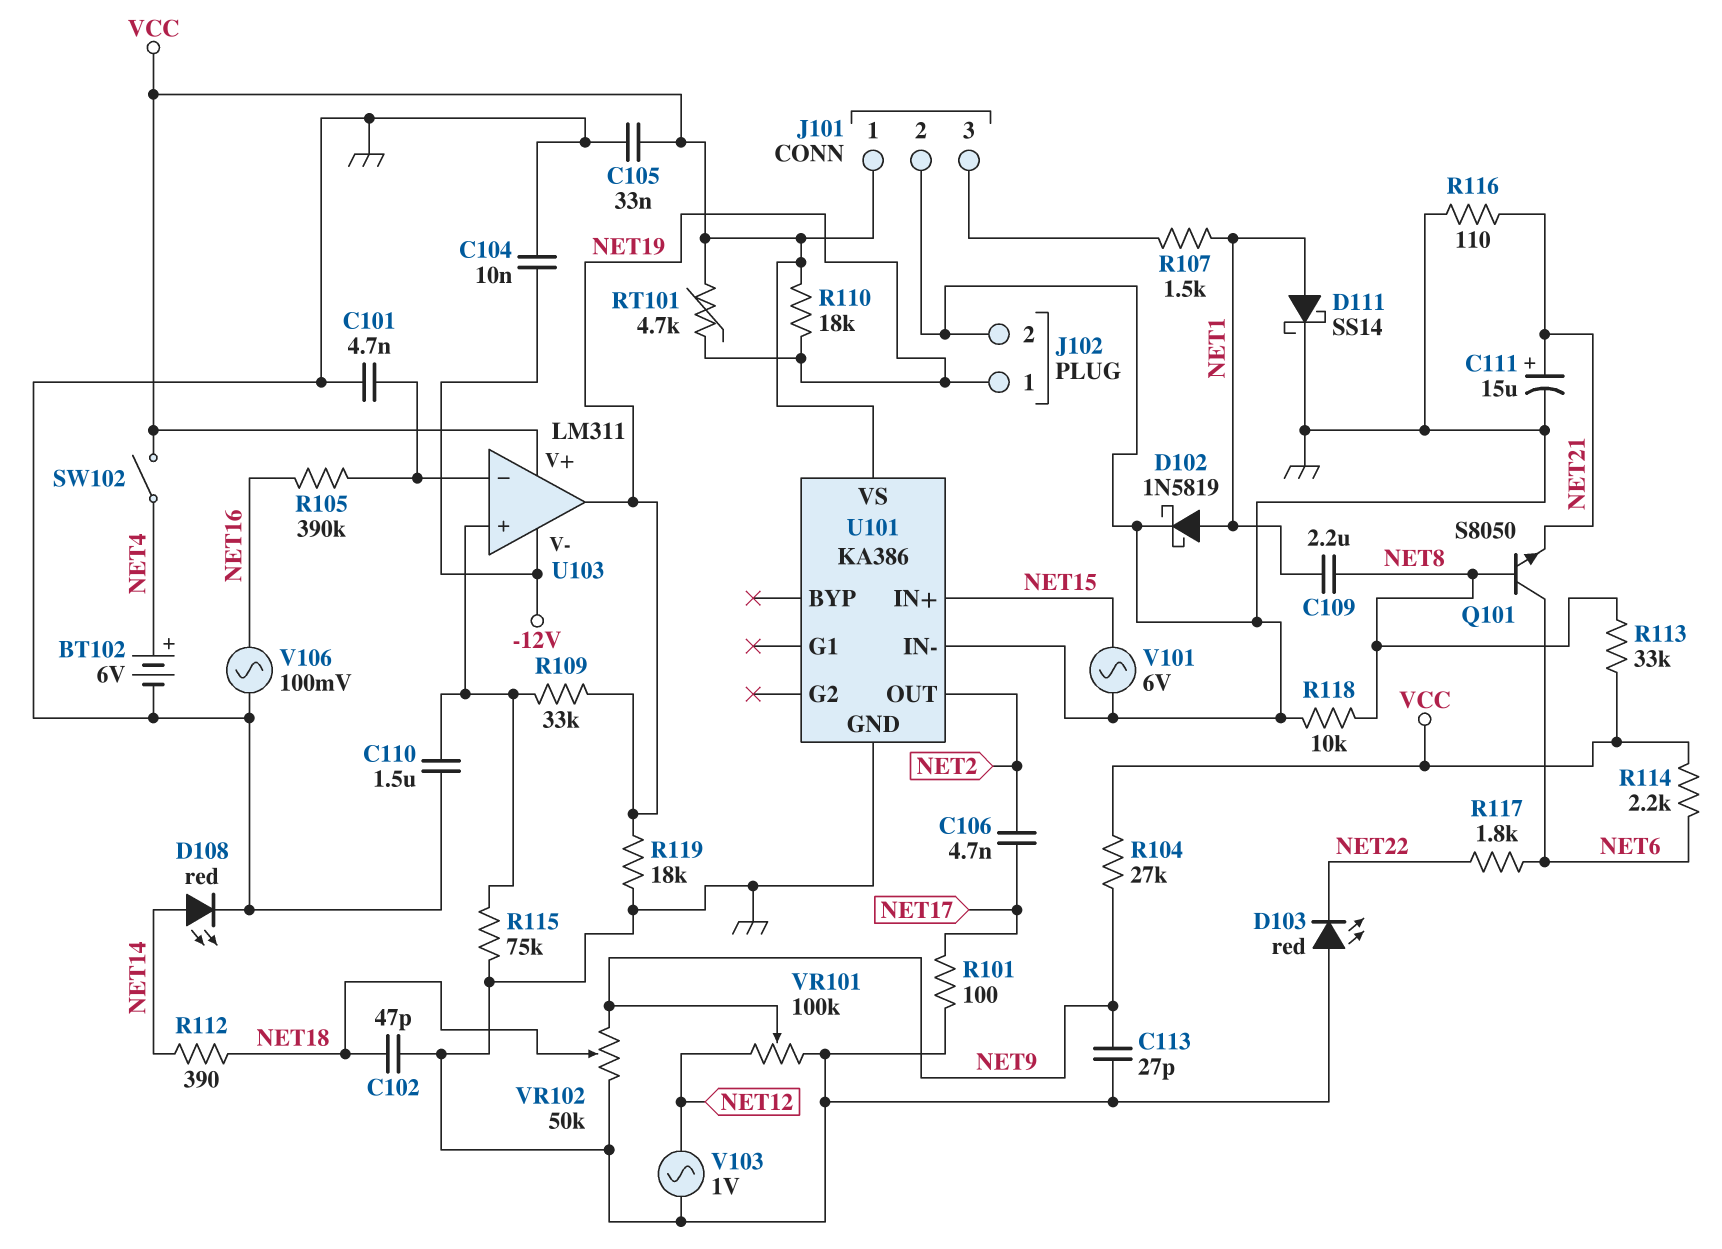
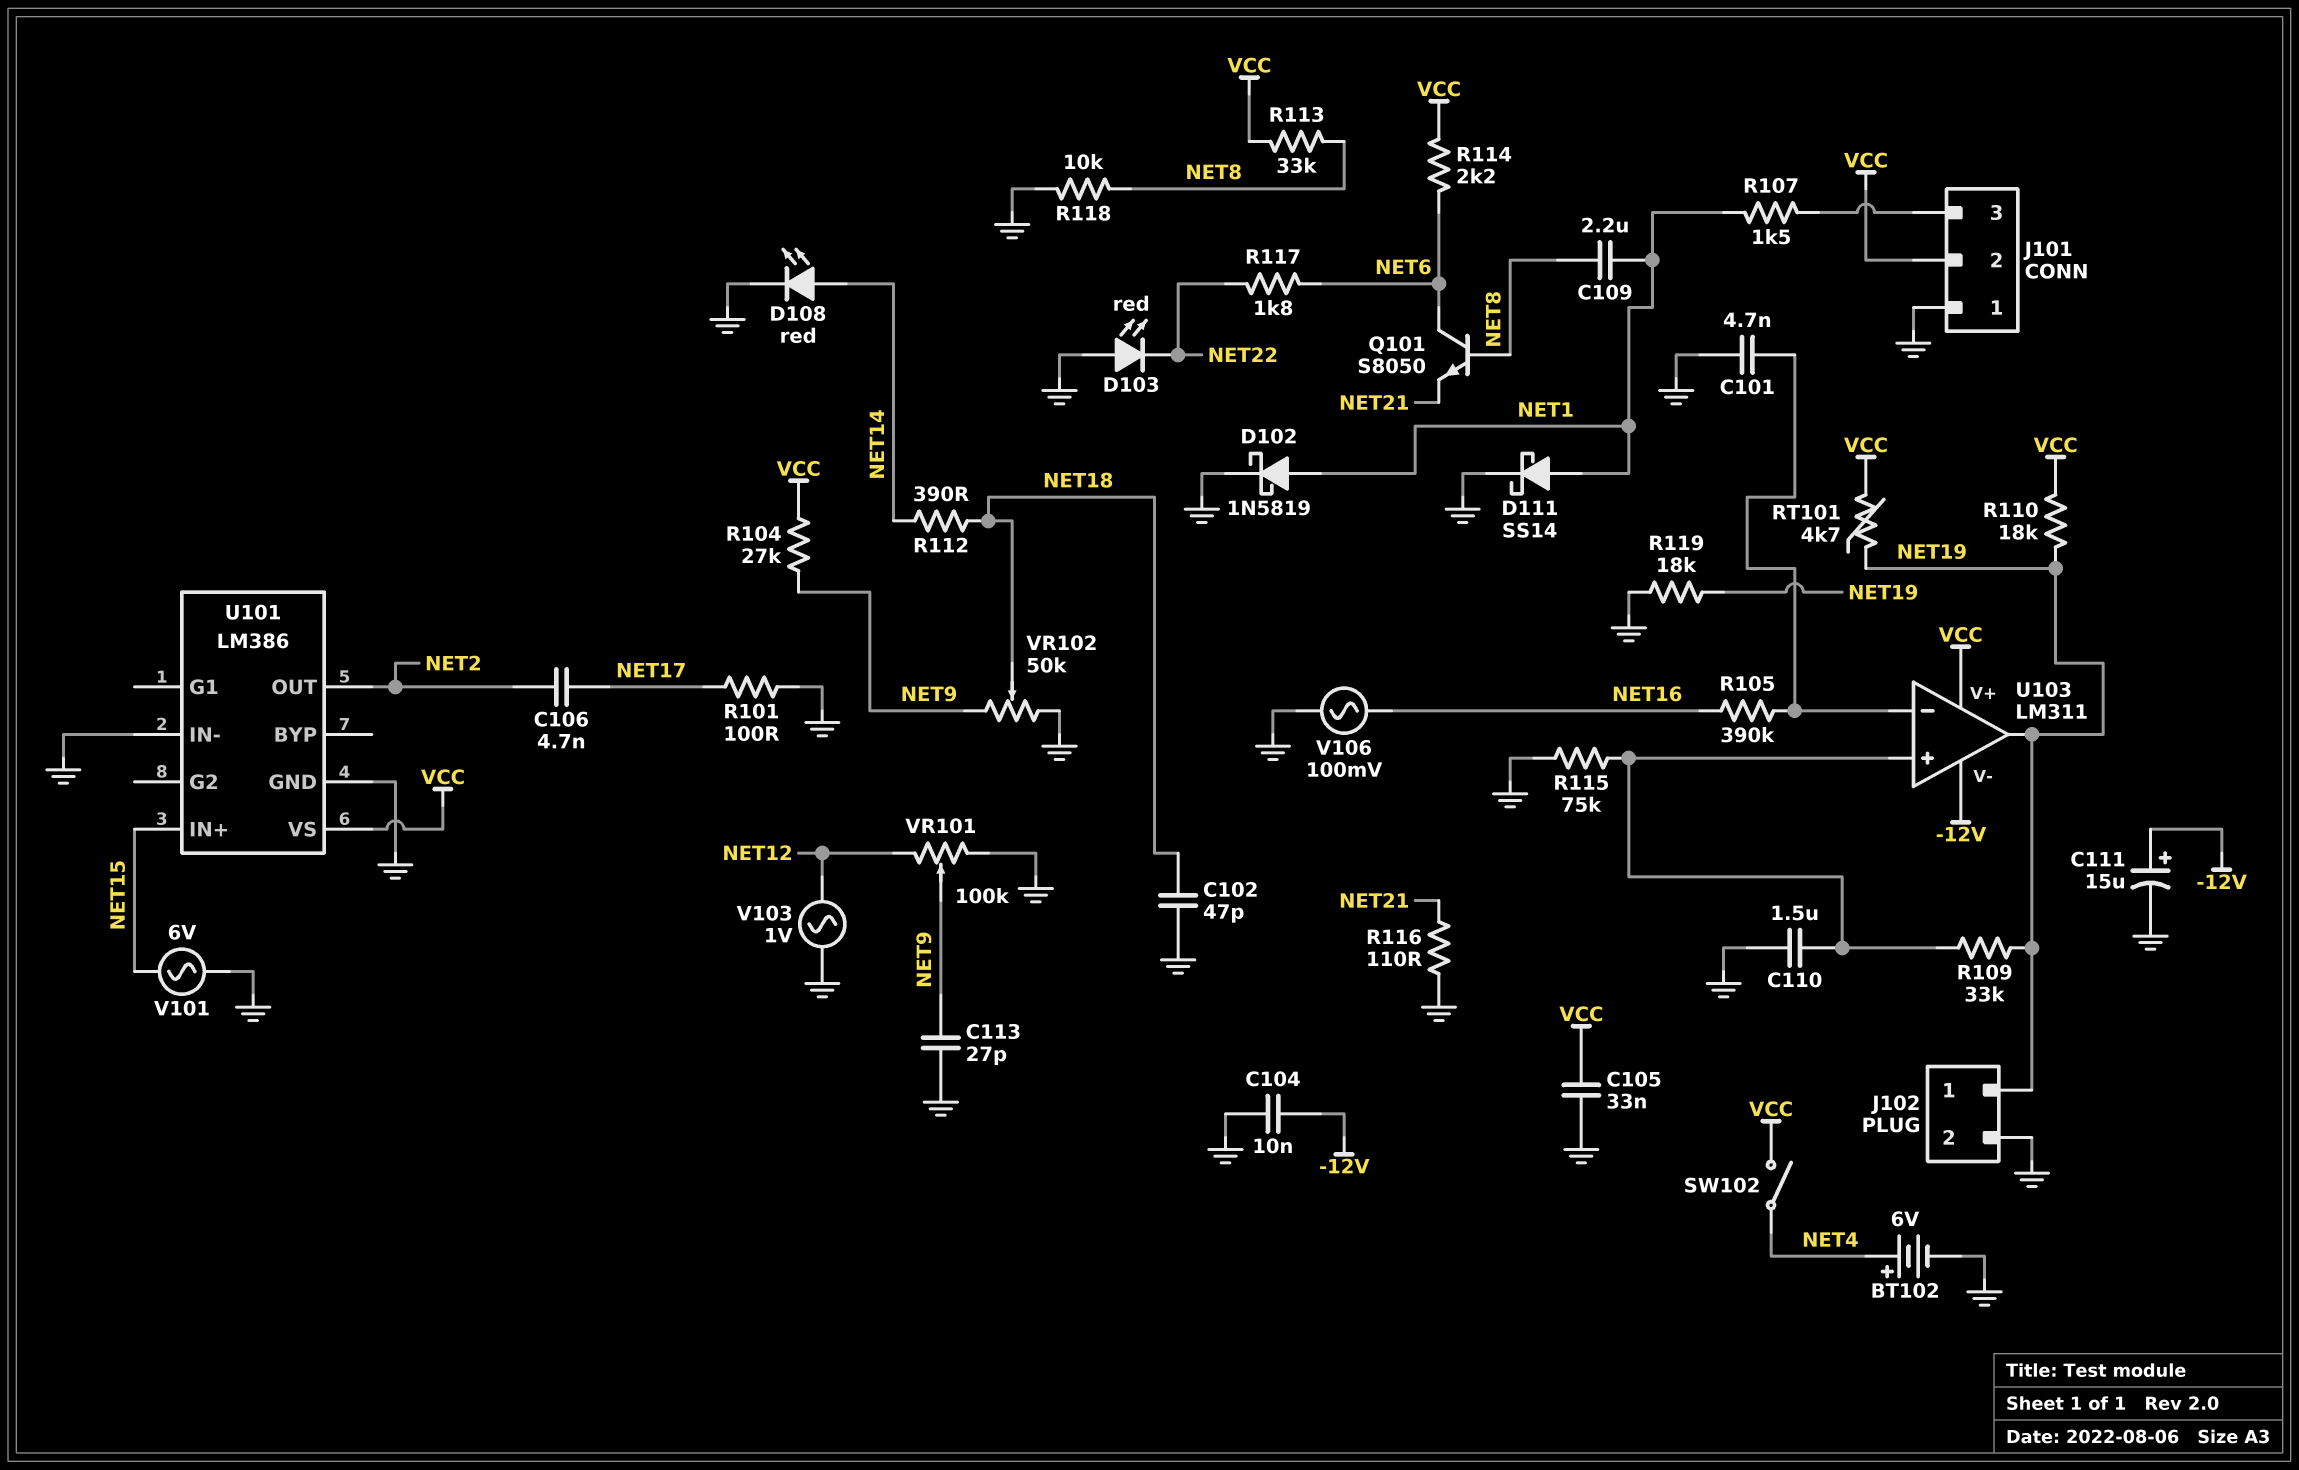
C111: 15uF (plus NET21, minus GND) -> 15uF (plus -12V, minus GND)
J101 pin 1: VCC -> GND
J101 pin 2: GND -> VCC
U101: KA386 -> LM386

